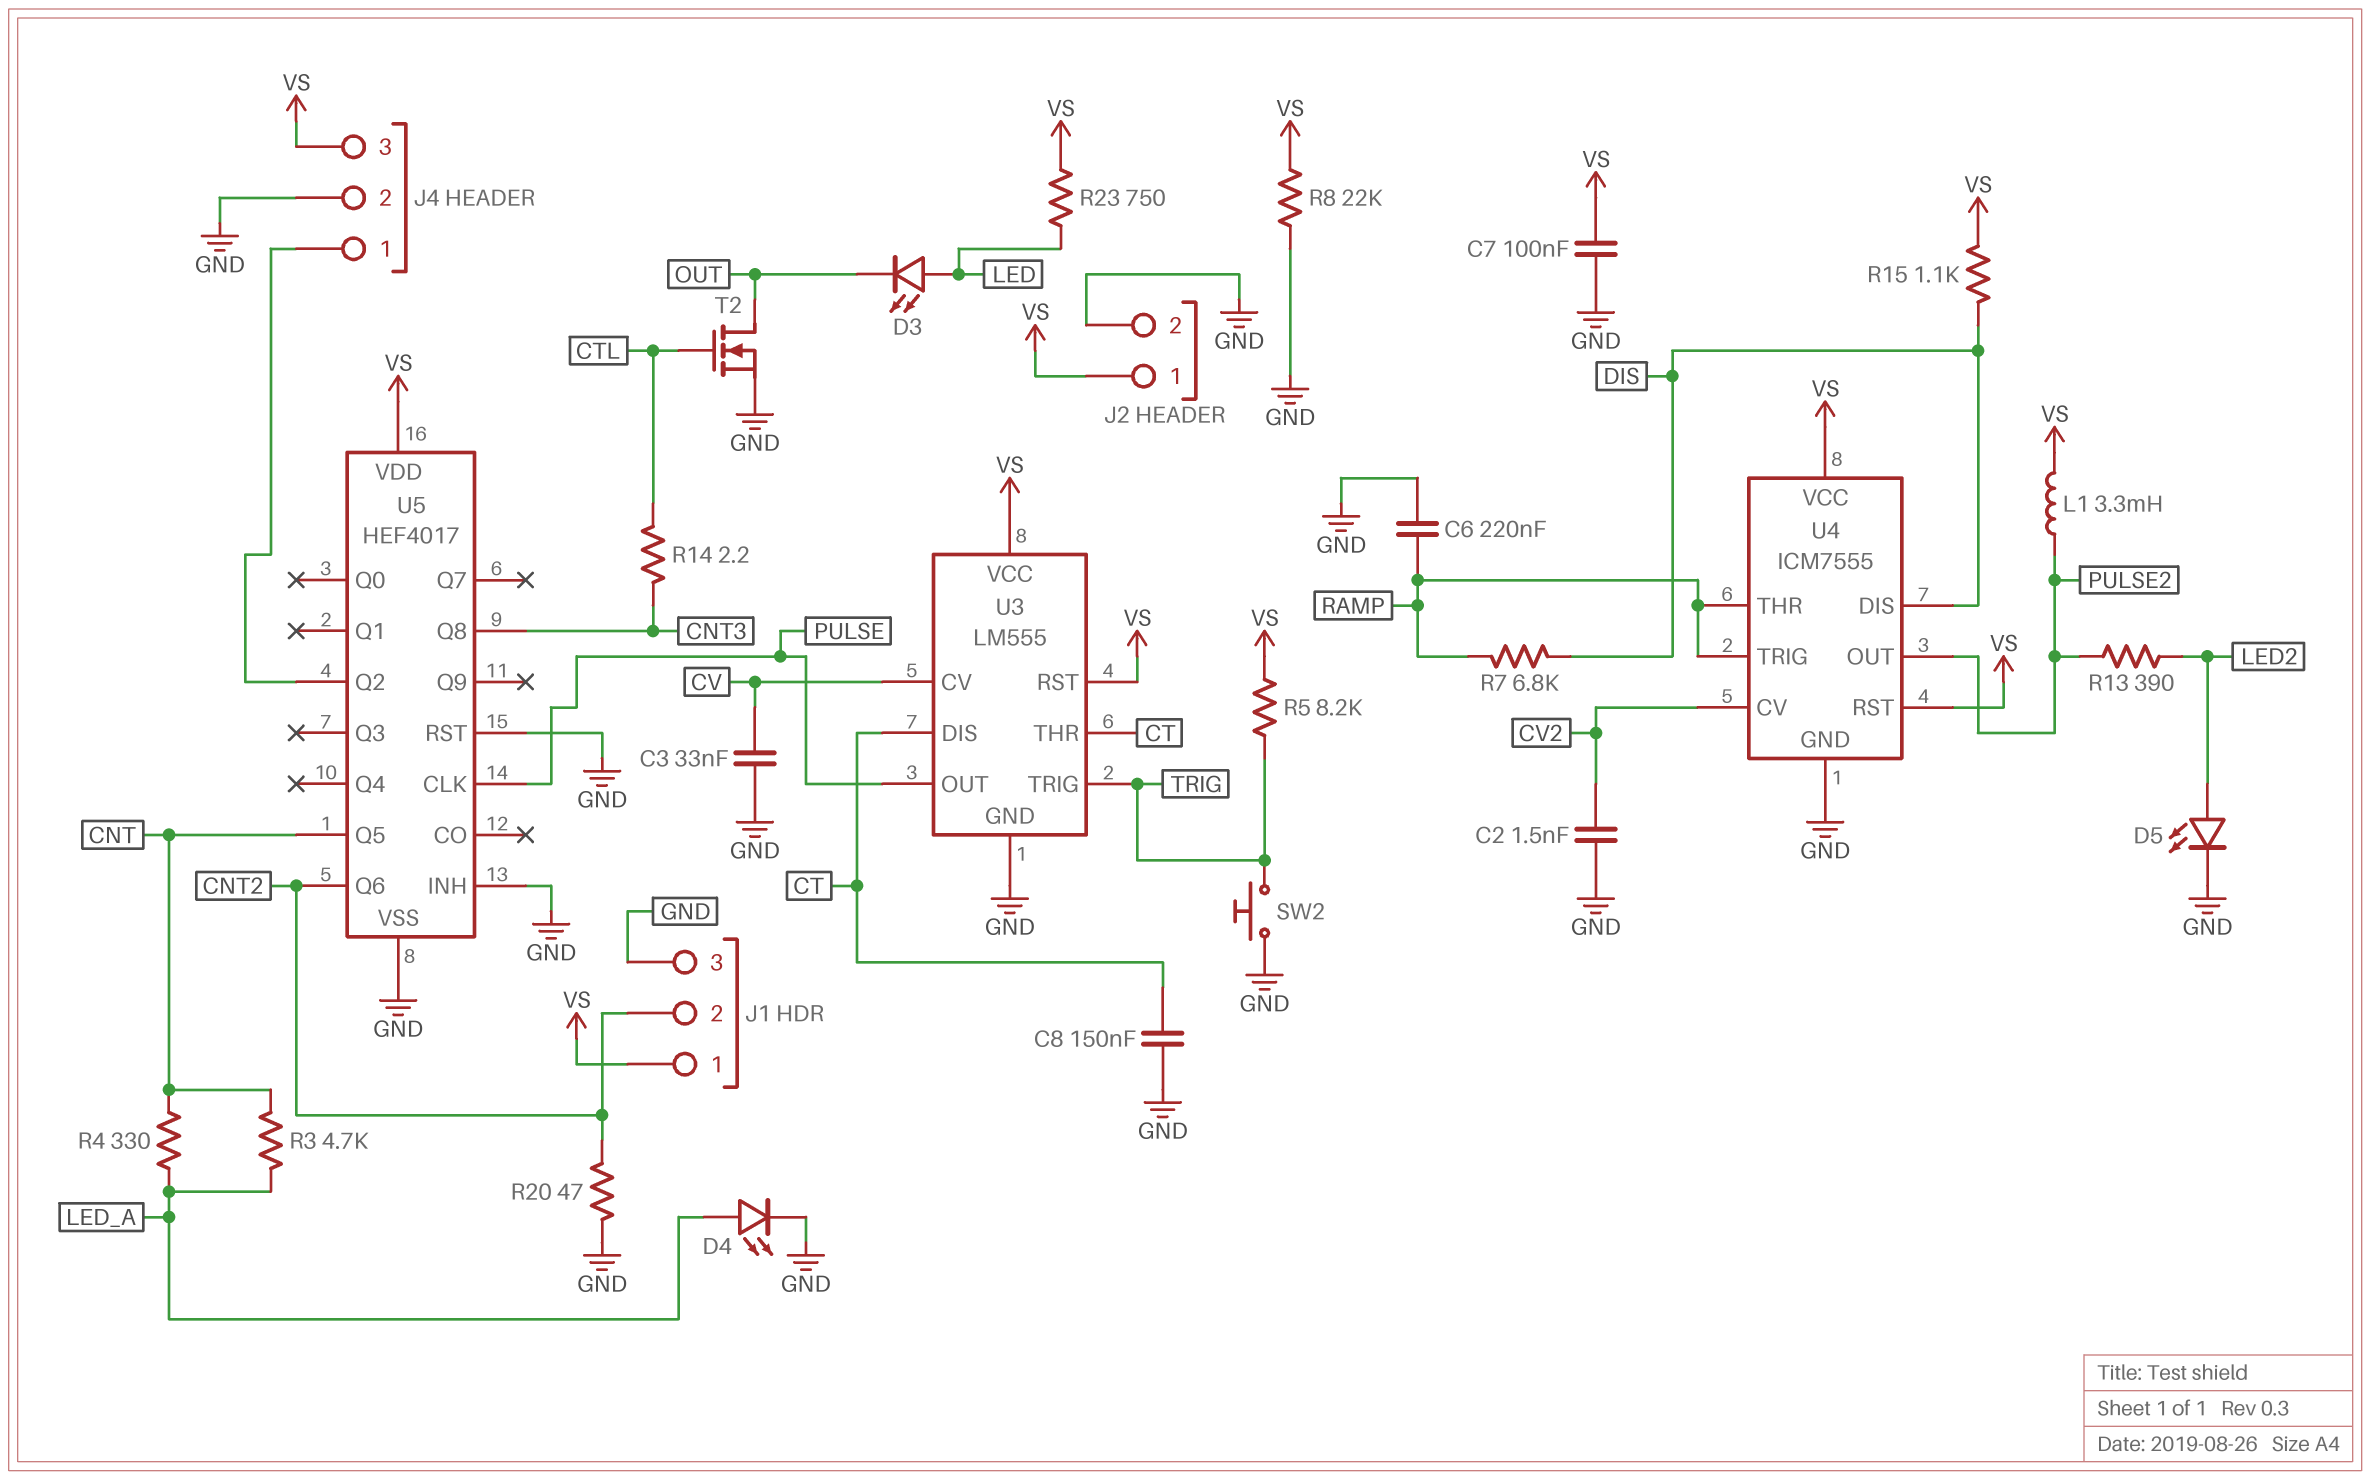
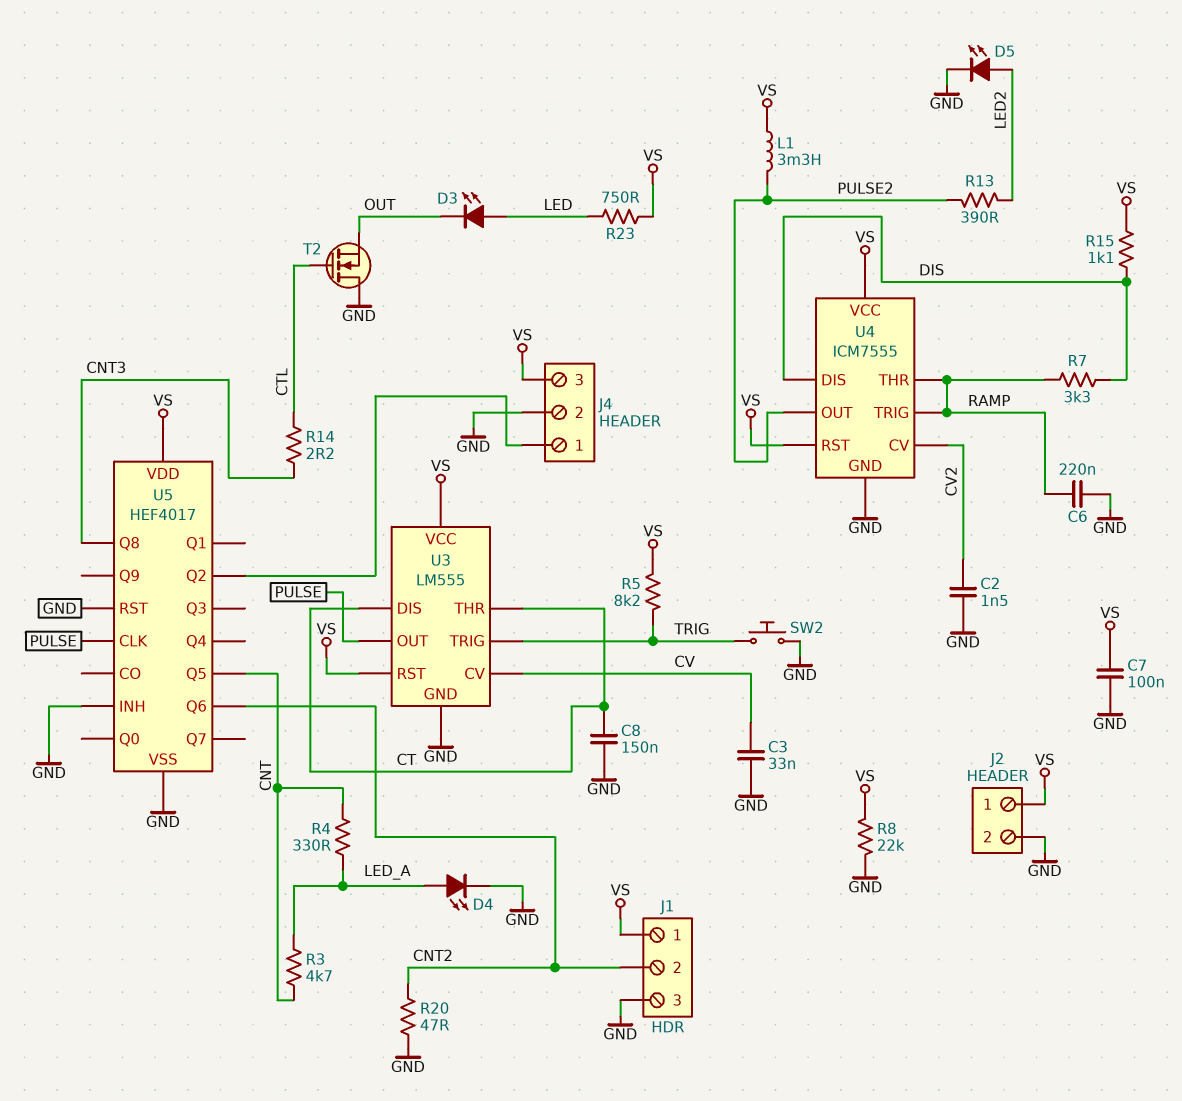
R7: 6.8k (DIS, RAMP) -> 3.3k (DIS, RAMP)
T2: NMOS (G CTL, D OUT, S GND) -> NMOS (G CTL, D GND, S OUT)

